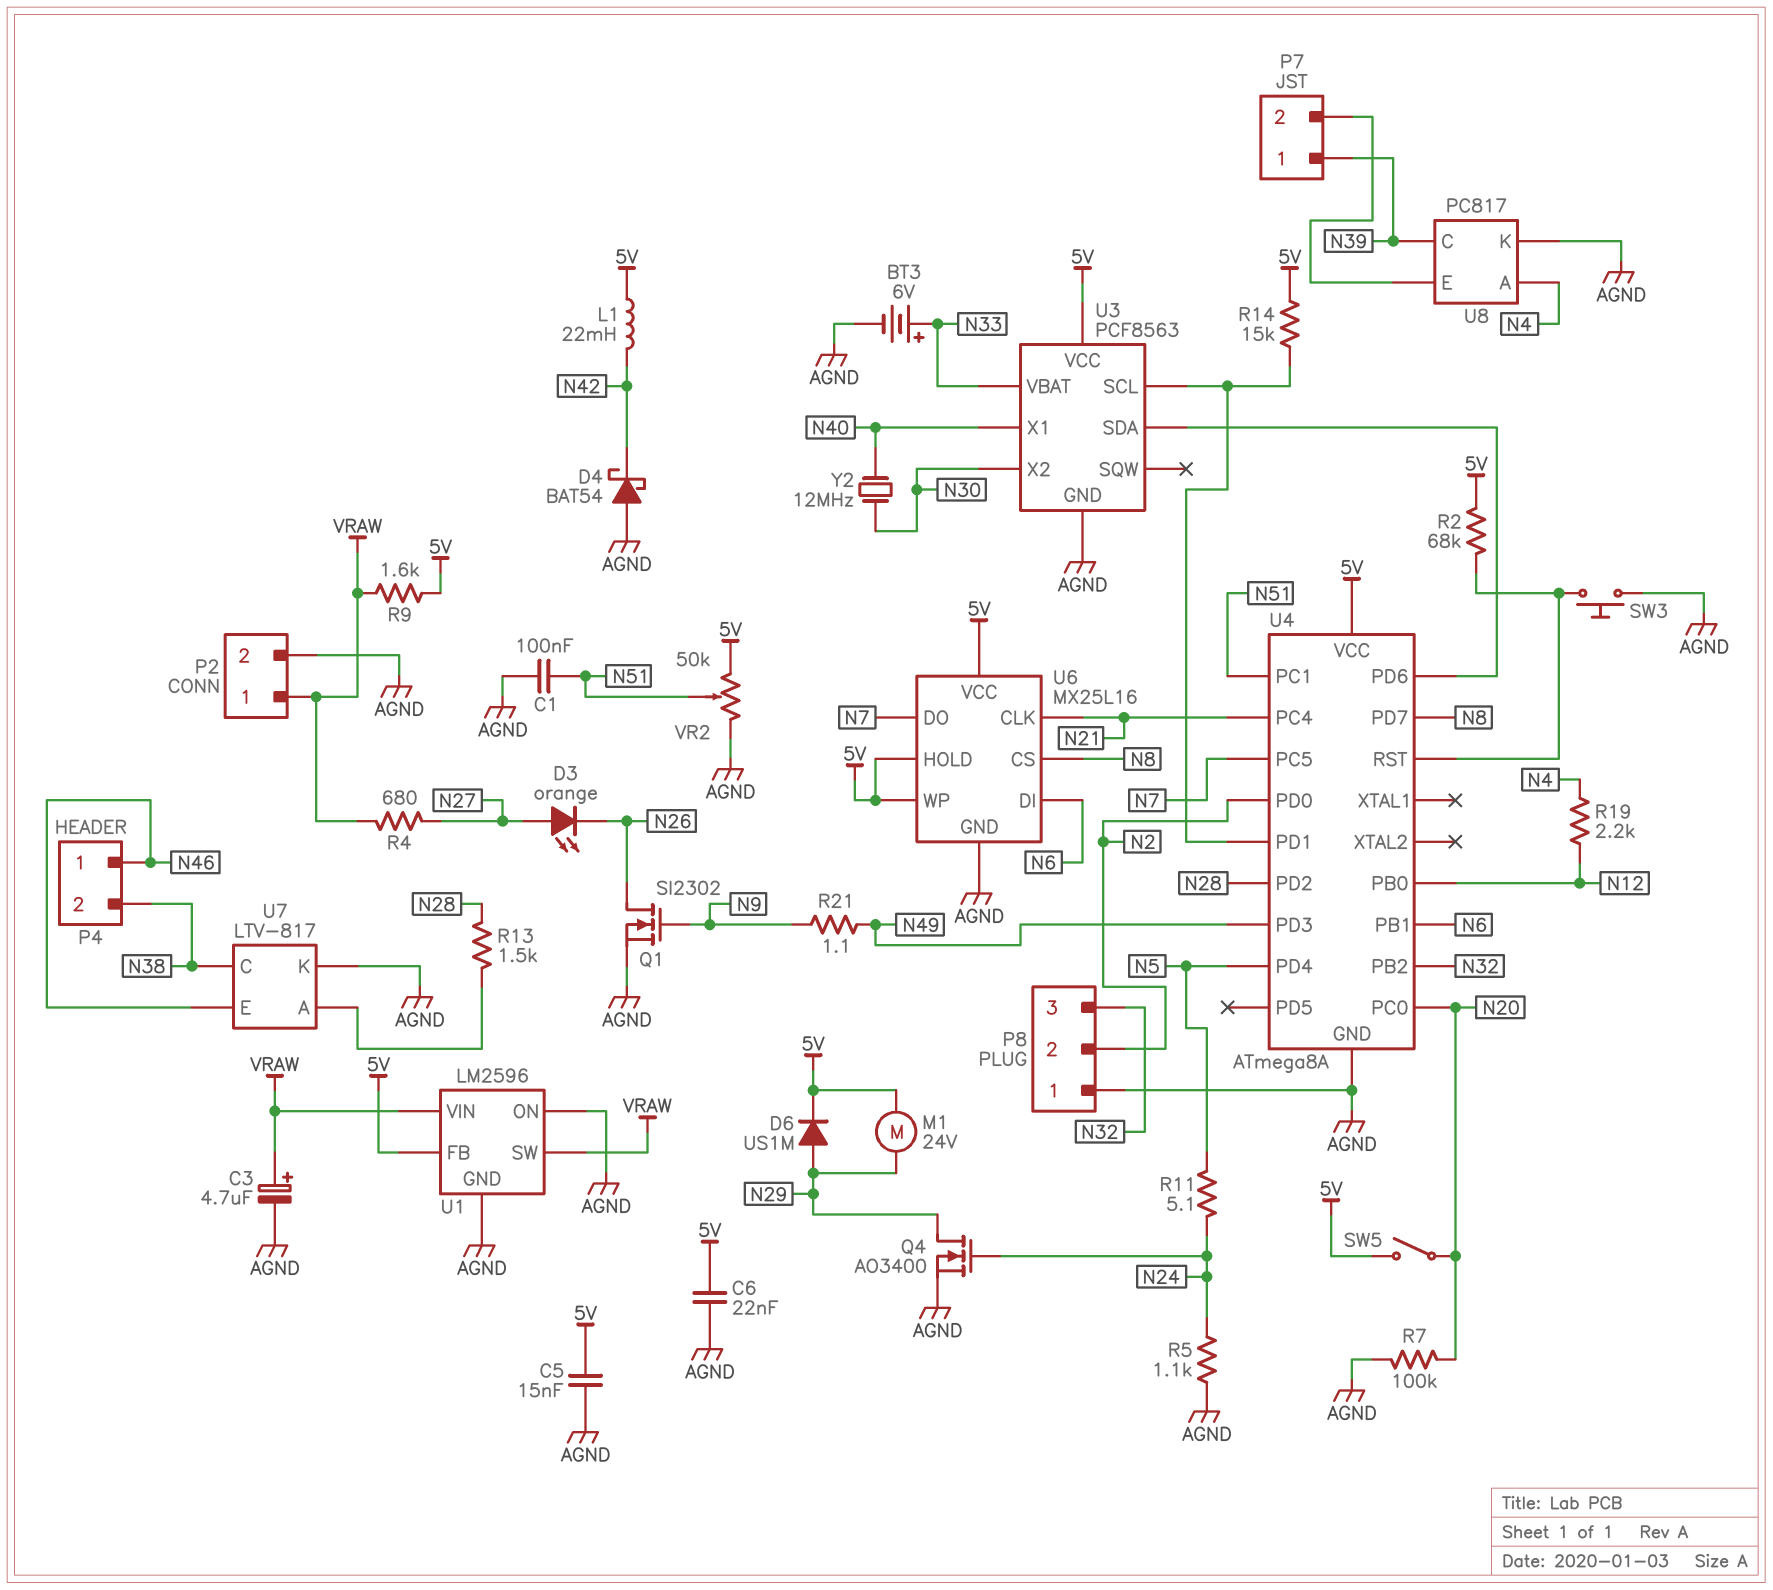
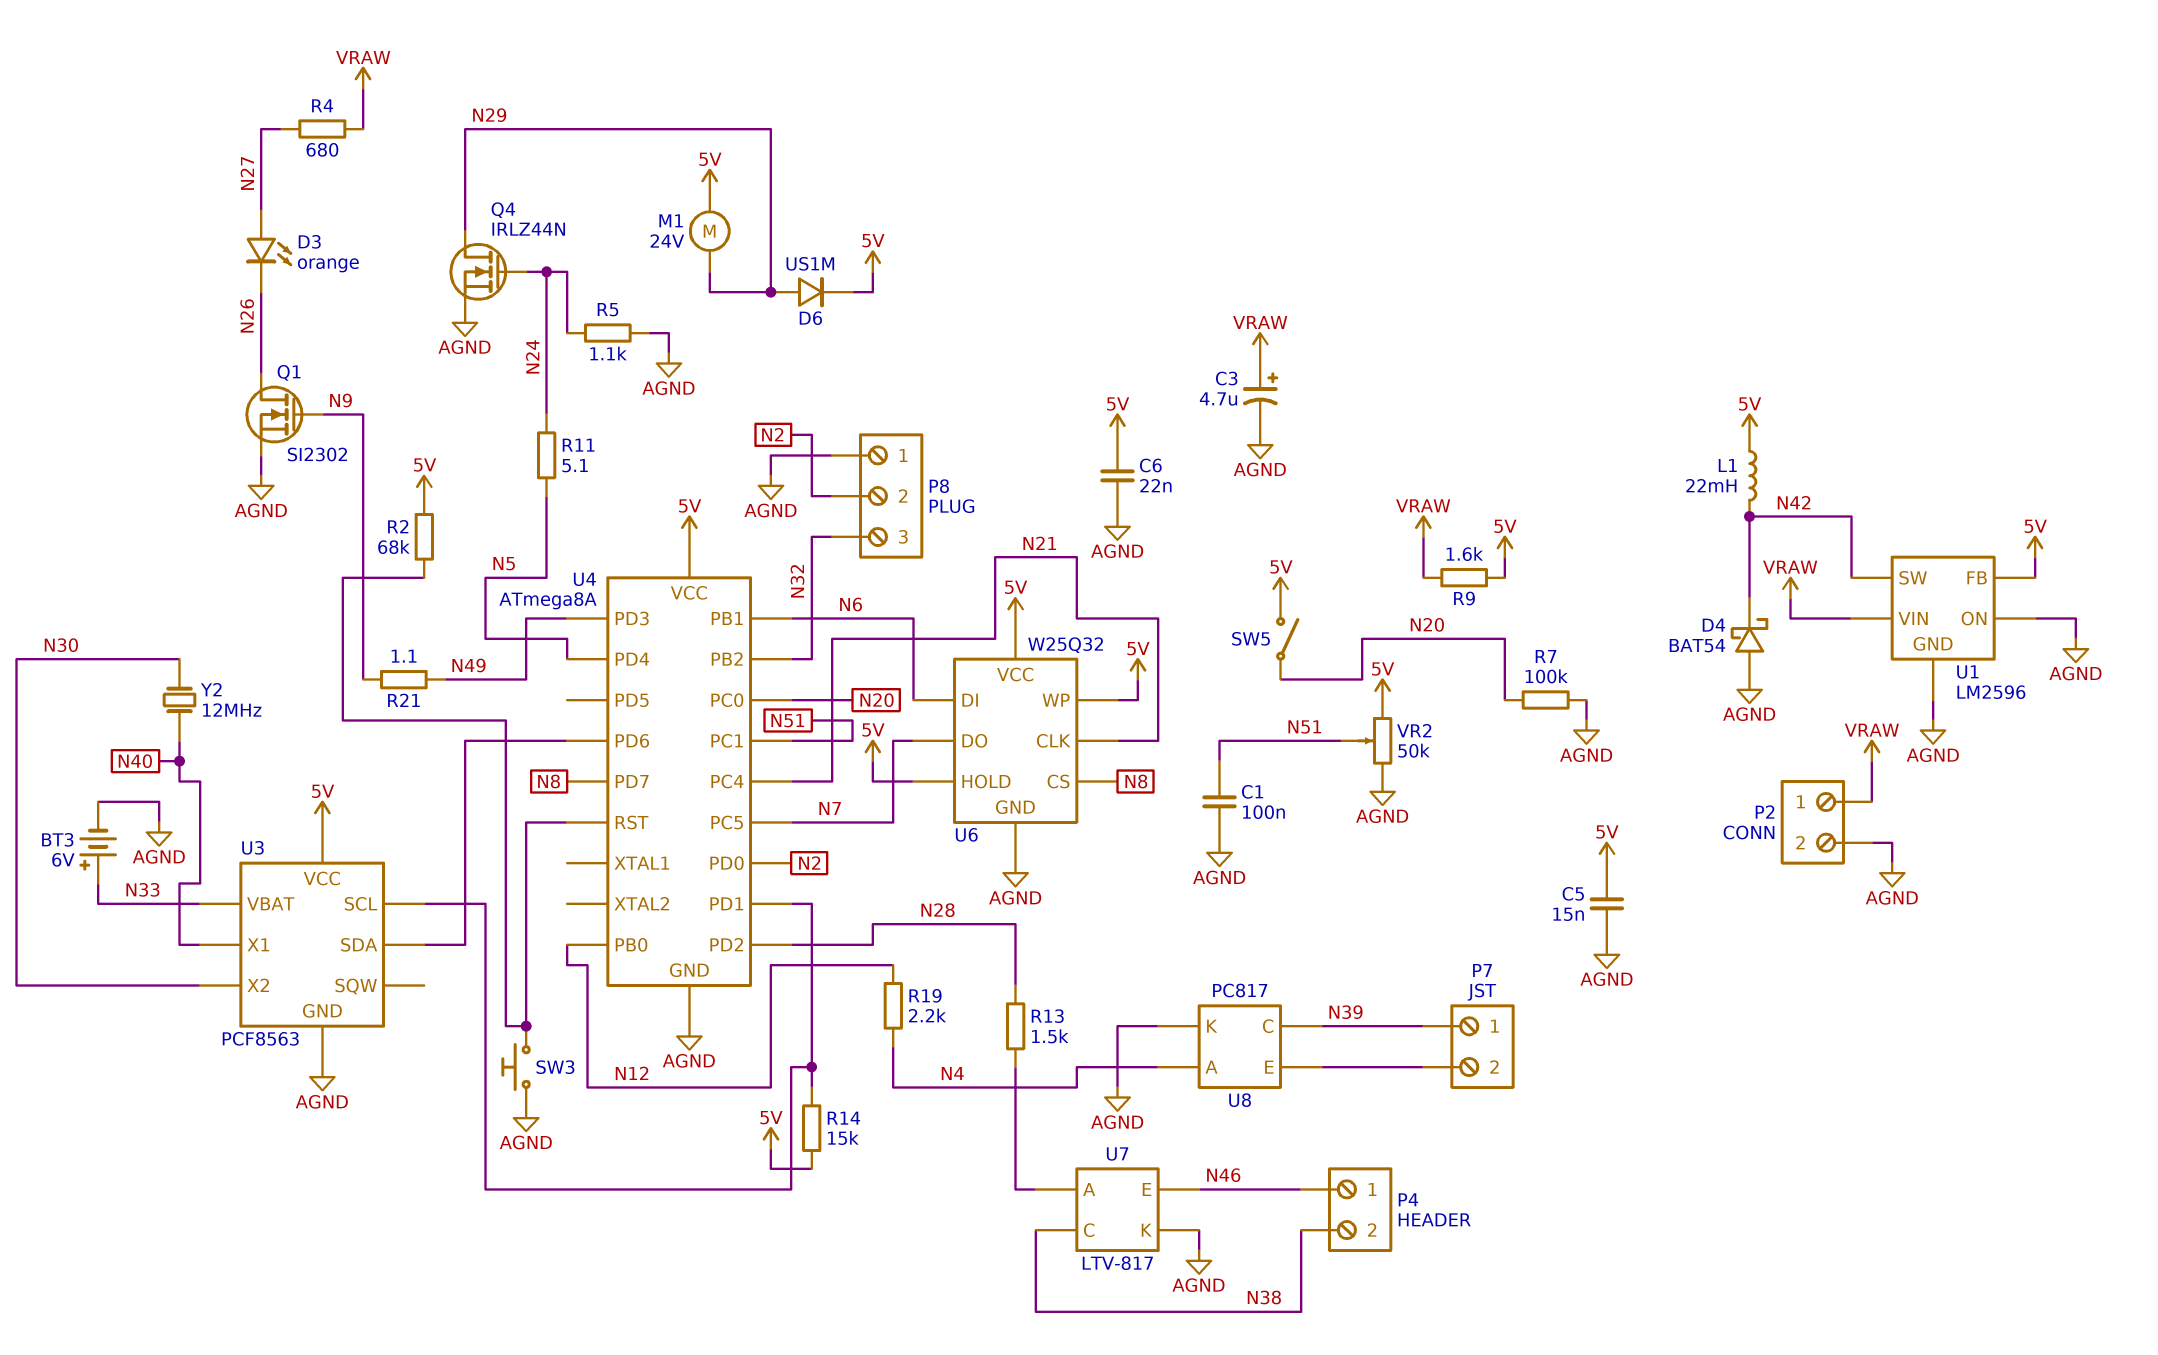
Q4: NMOS AO3400 (G N24, D N29, S AGND) -> NMOS IRLZ44N (G N24, D N29, S AGND)
U1 pin SW: VRAW -> N42
U6: MX25L16 -> W25Q32

